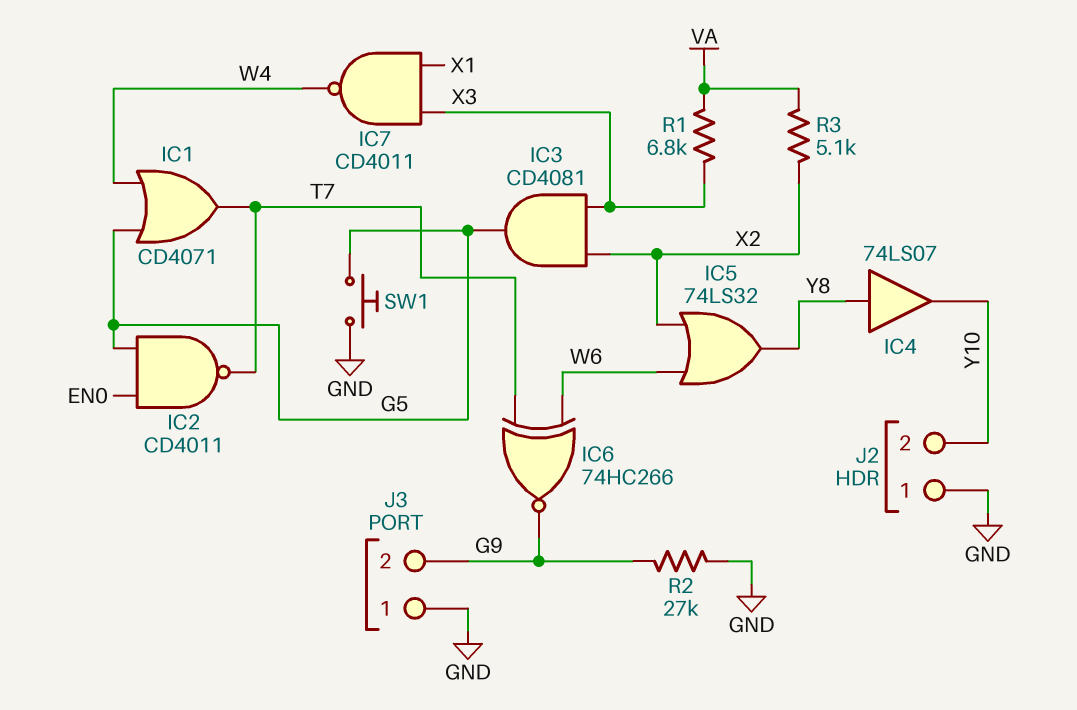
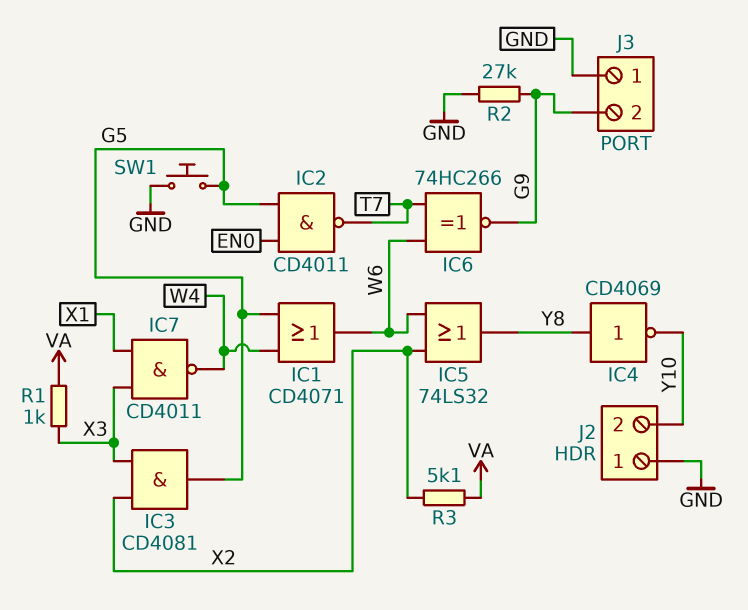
IC1: OR CD4071 (in G5, in W4, out T7) -> OR CD4071 (in G5, in W4, out W6)
IC4: buffer 74LS07 (in Y8, out Y10) -> NOT CD4069 (in Y8, out Y10)
R1: 6.8k (VA, X3) -> 1k (VA, X3)

